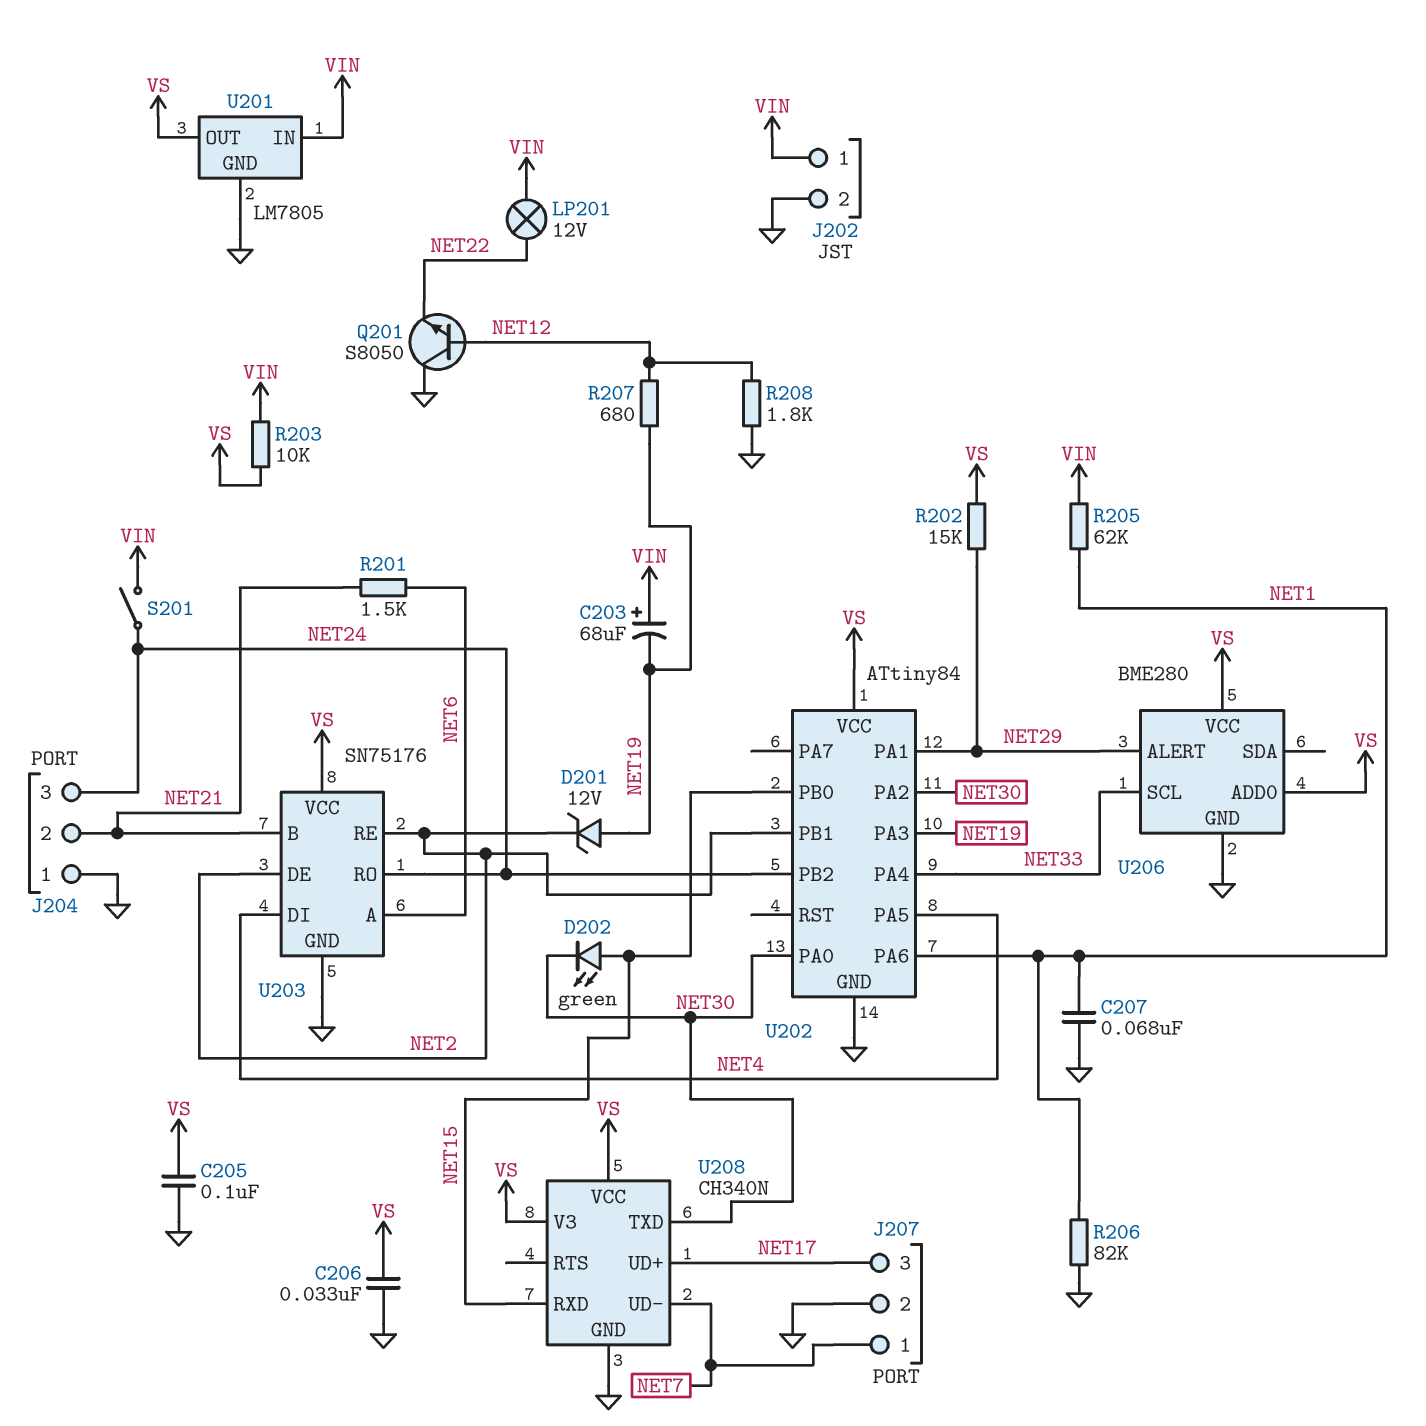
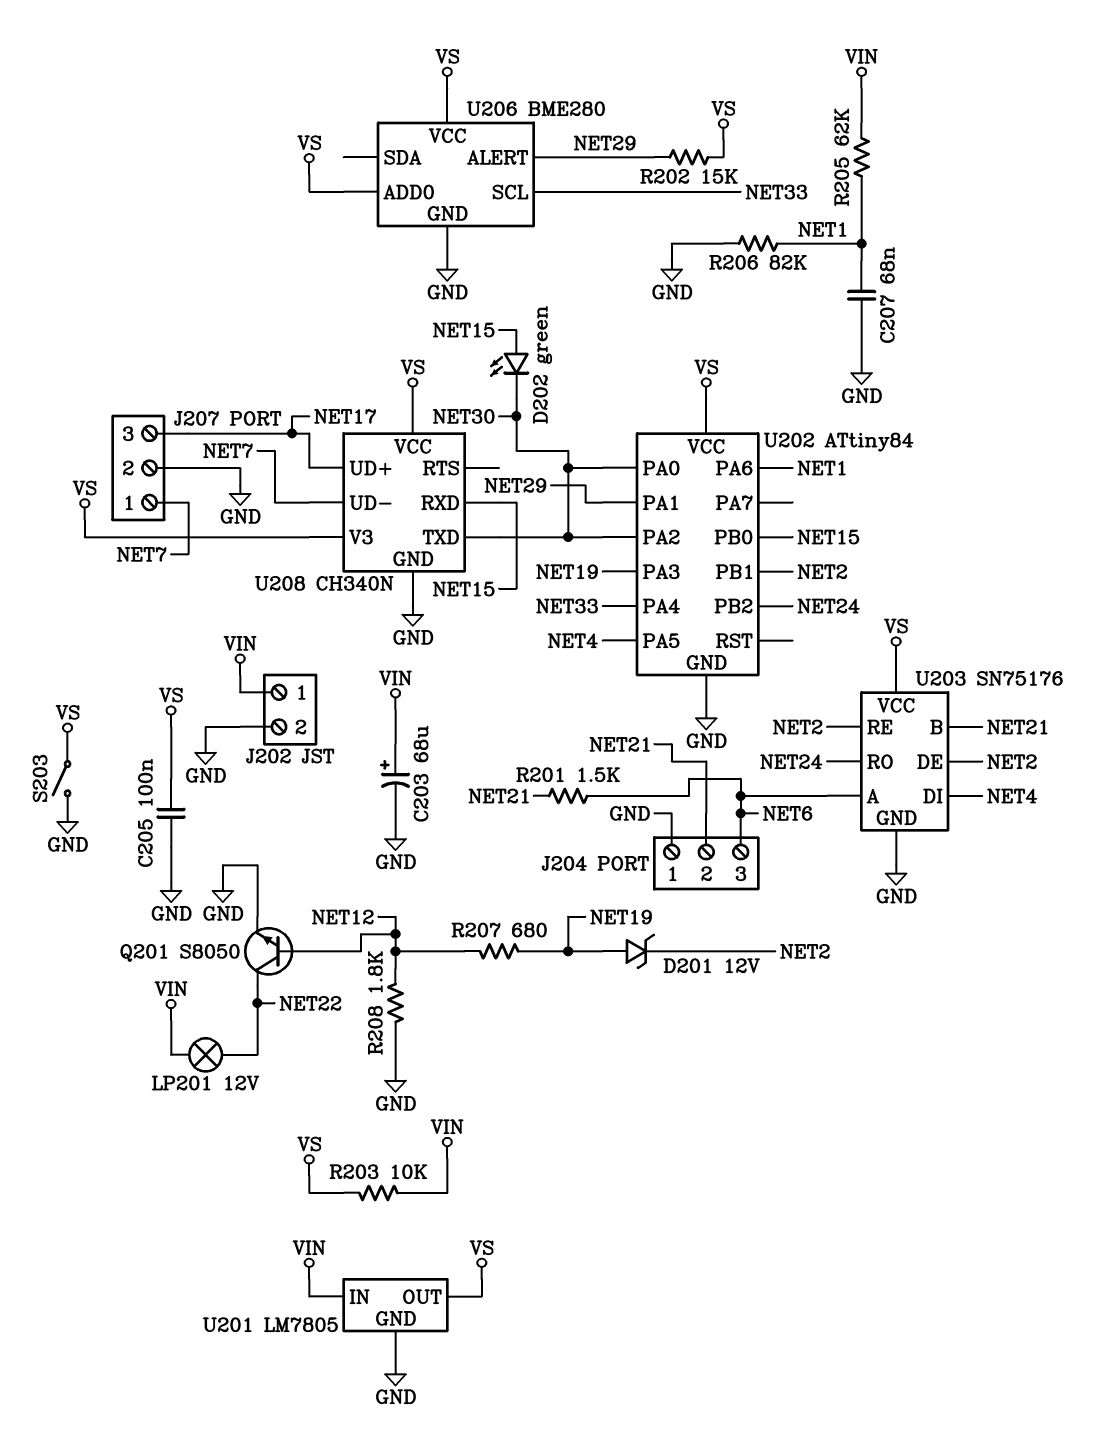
C203: 68uF (plus VIN, minus NET19) -> 68uF (plus VIN, minus GND)
C206: 33nF (GND, VS) -> none
J204 pin 3: NET24 -> NET6
Q201: NPN S8050 (B NET12, C GND, E NET22) -> NPN S8050 (B NET12, C NET22, E GND)
S201: switch (NET24, VIN) -> none
S203: none -> switch (GND, VS)

